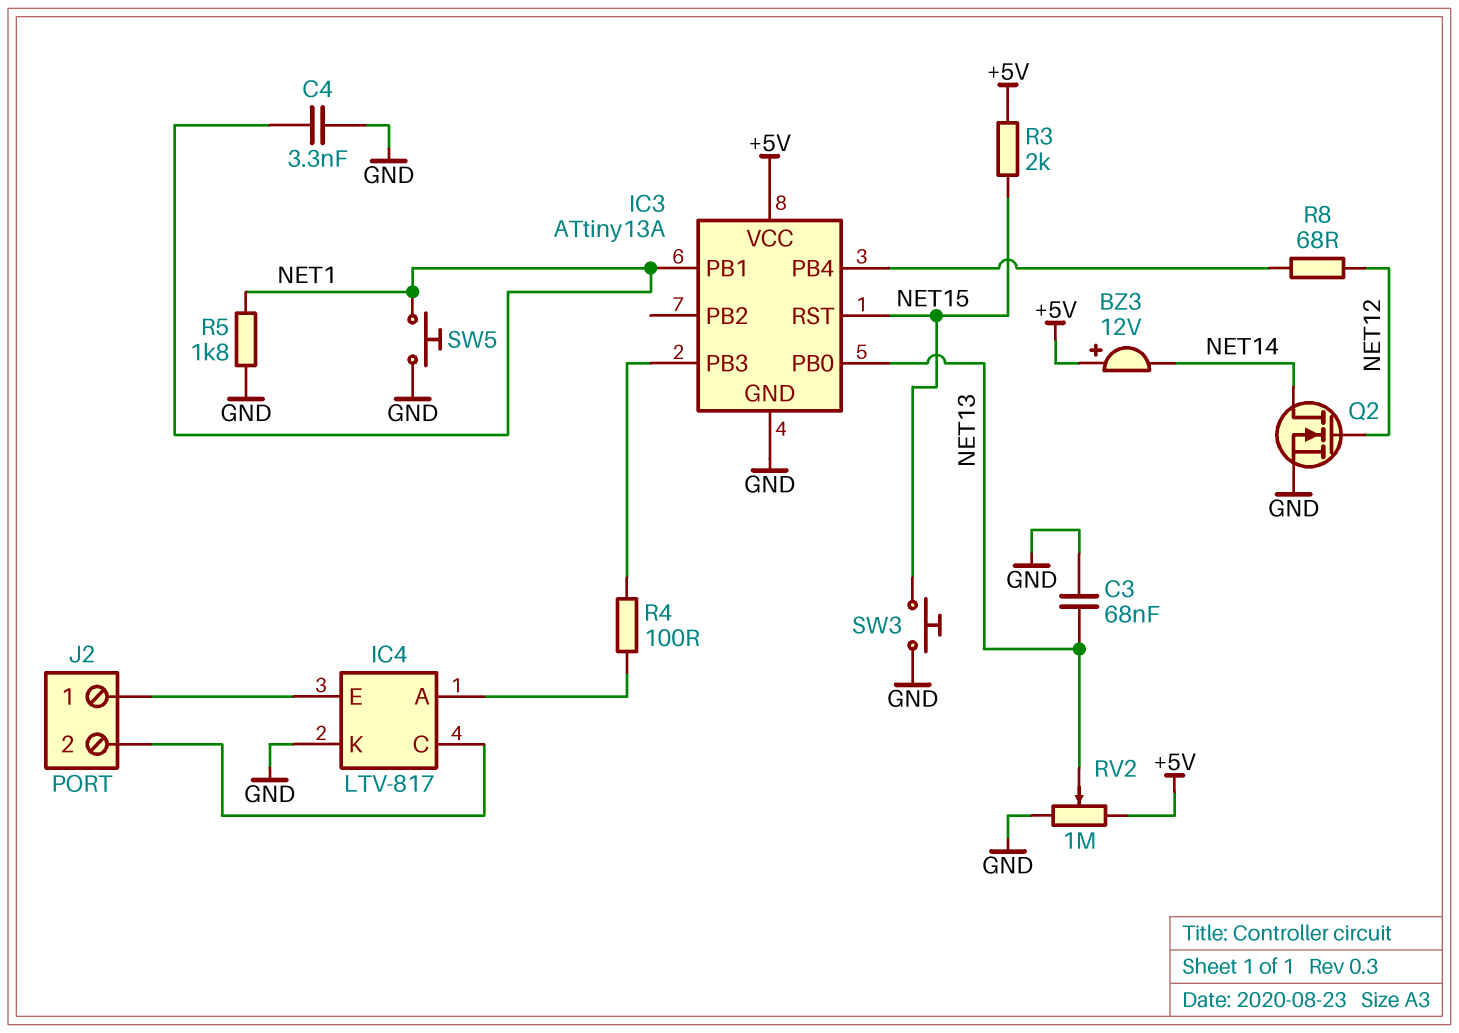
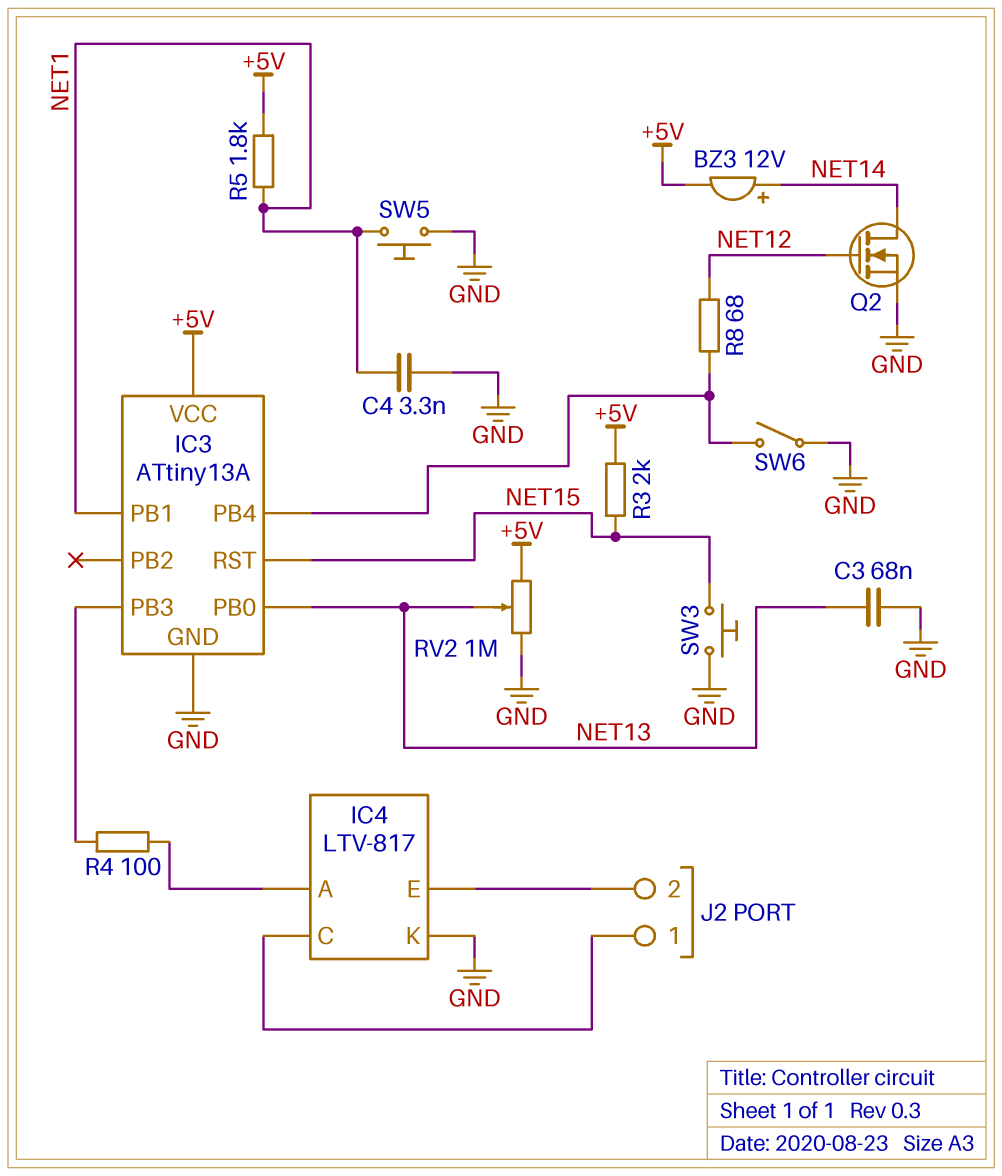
BZ3: buzzer 12V (plus +5V, minus NET14) -> buzzer 12V (plus NET14, minus +5V)
J2 pin 1: IC4/E -> IC4/C
J2 pin 2: IC4/C -> IC4/E
R5: 1.8k (GND, NET1) -> 1.8k (+5V, NET1)
SW6: none -> switch (GND, IC3/PB4)

